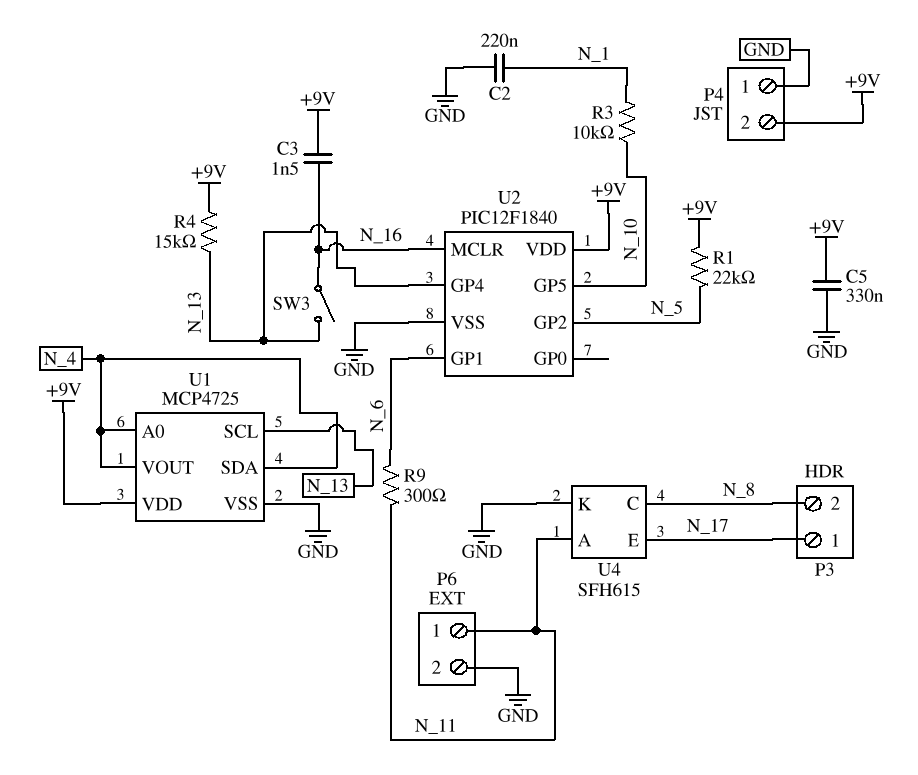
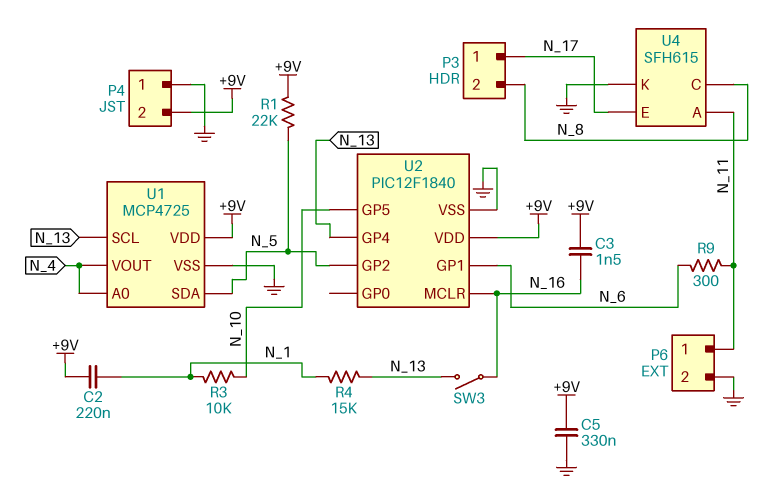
C2: 220nF (GND, N_1) -> 220nF (+9V, N_1)
R4: 15k (+9V, N_13) -> 15k (N_1, N_13)
U1 pin SDA: N_4 -> N_5

